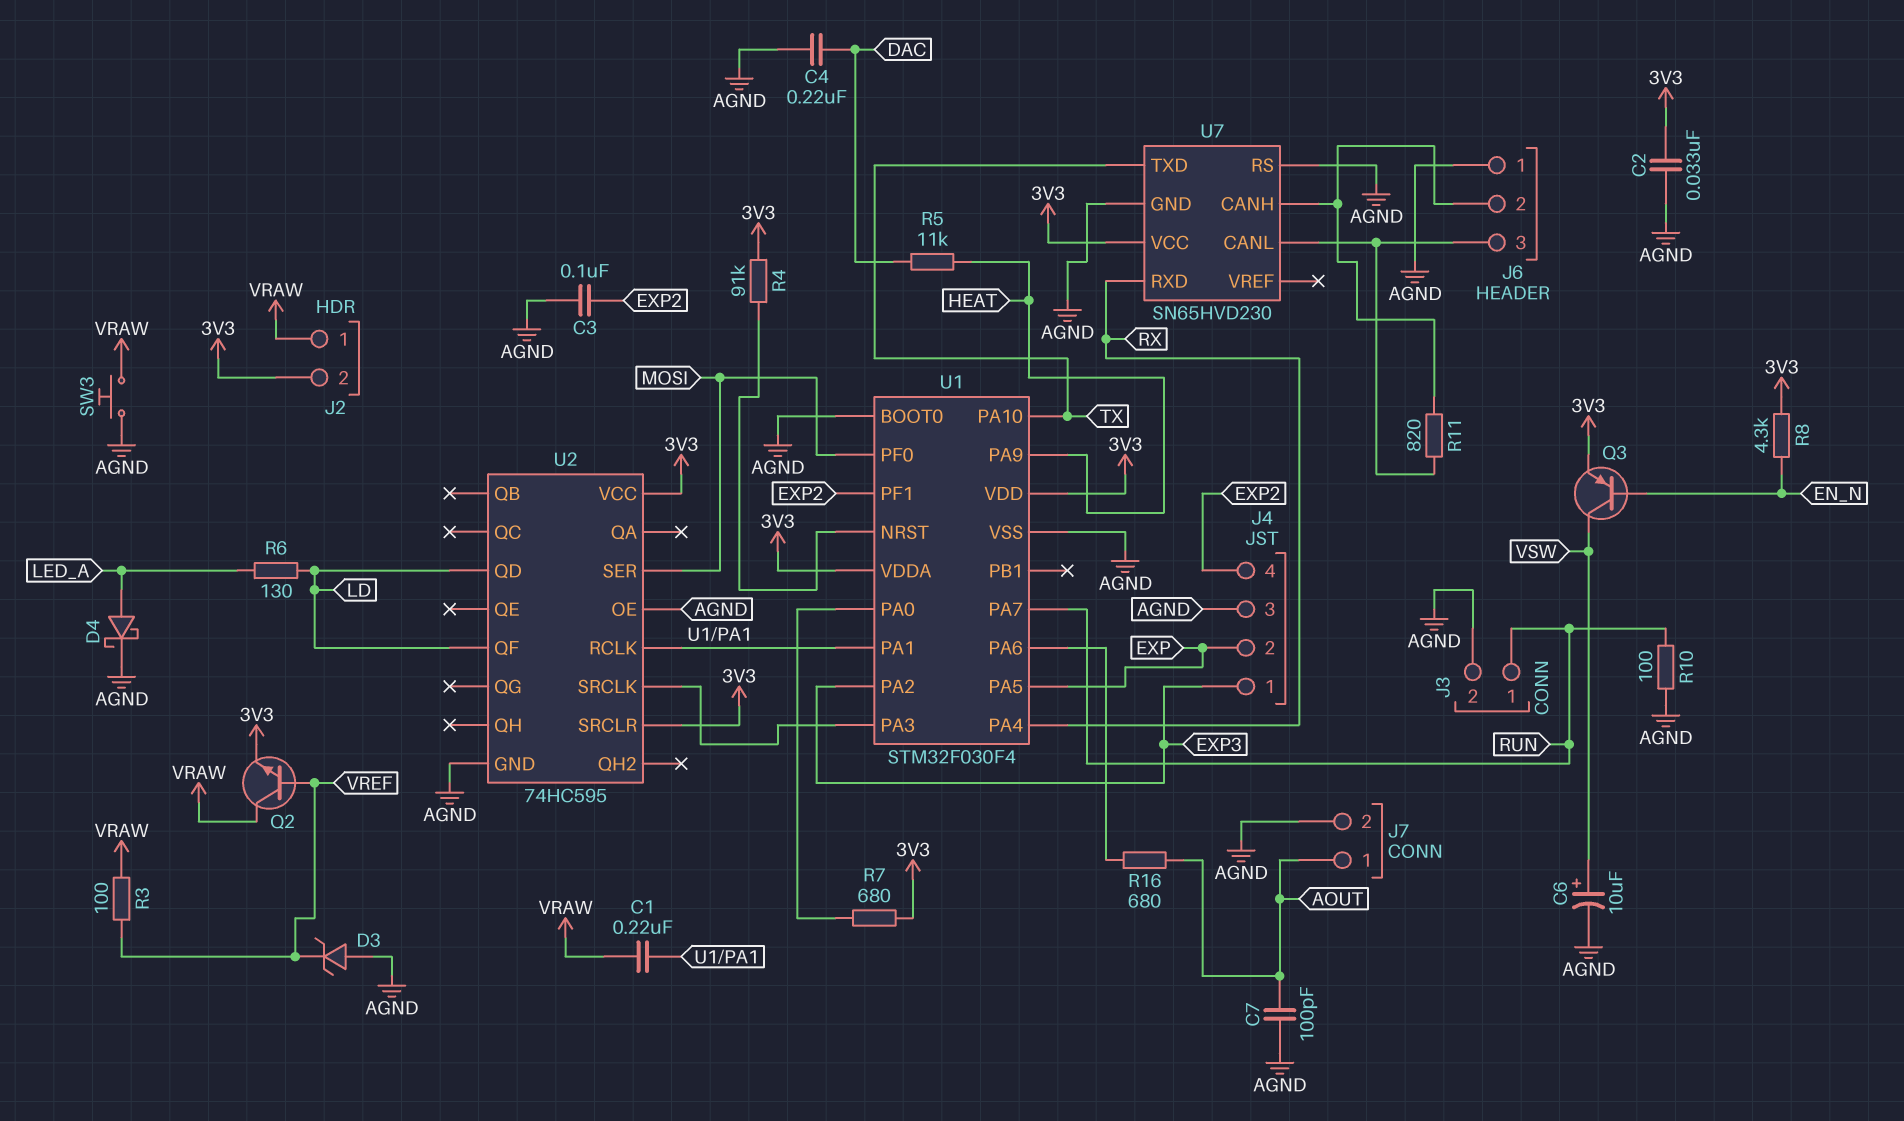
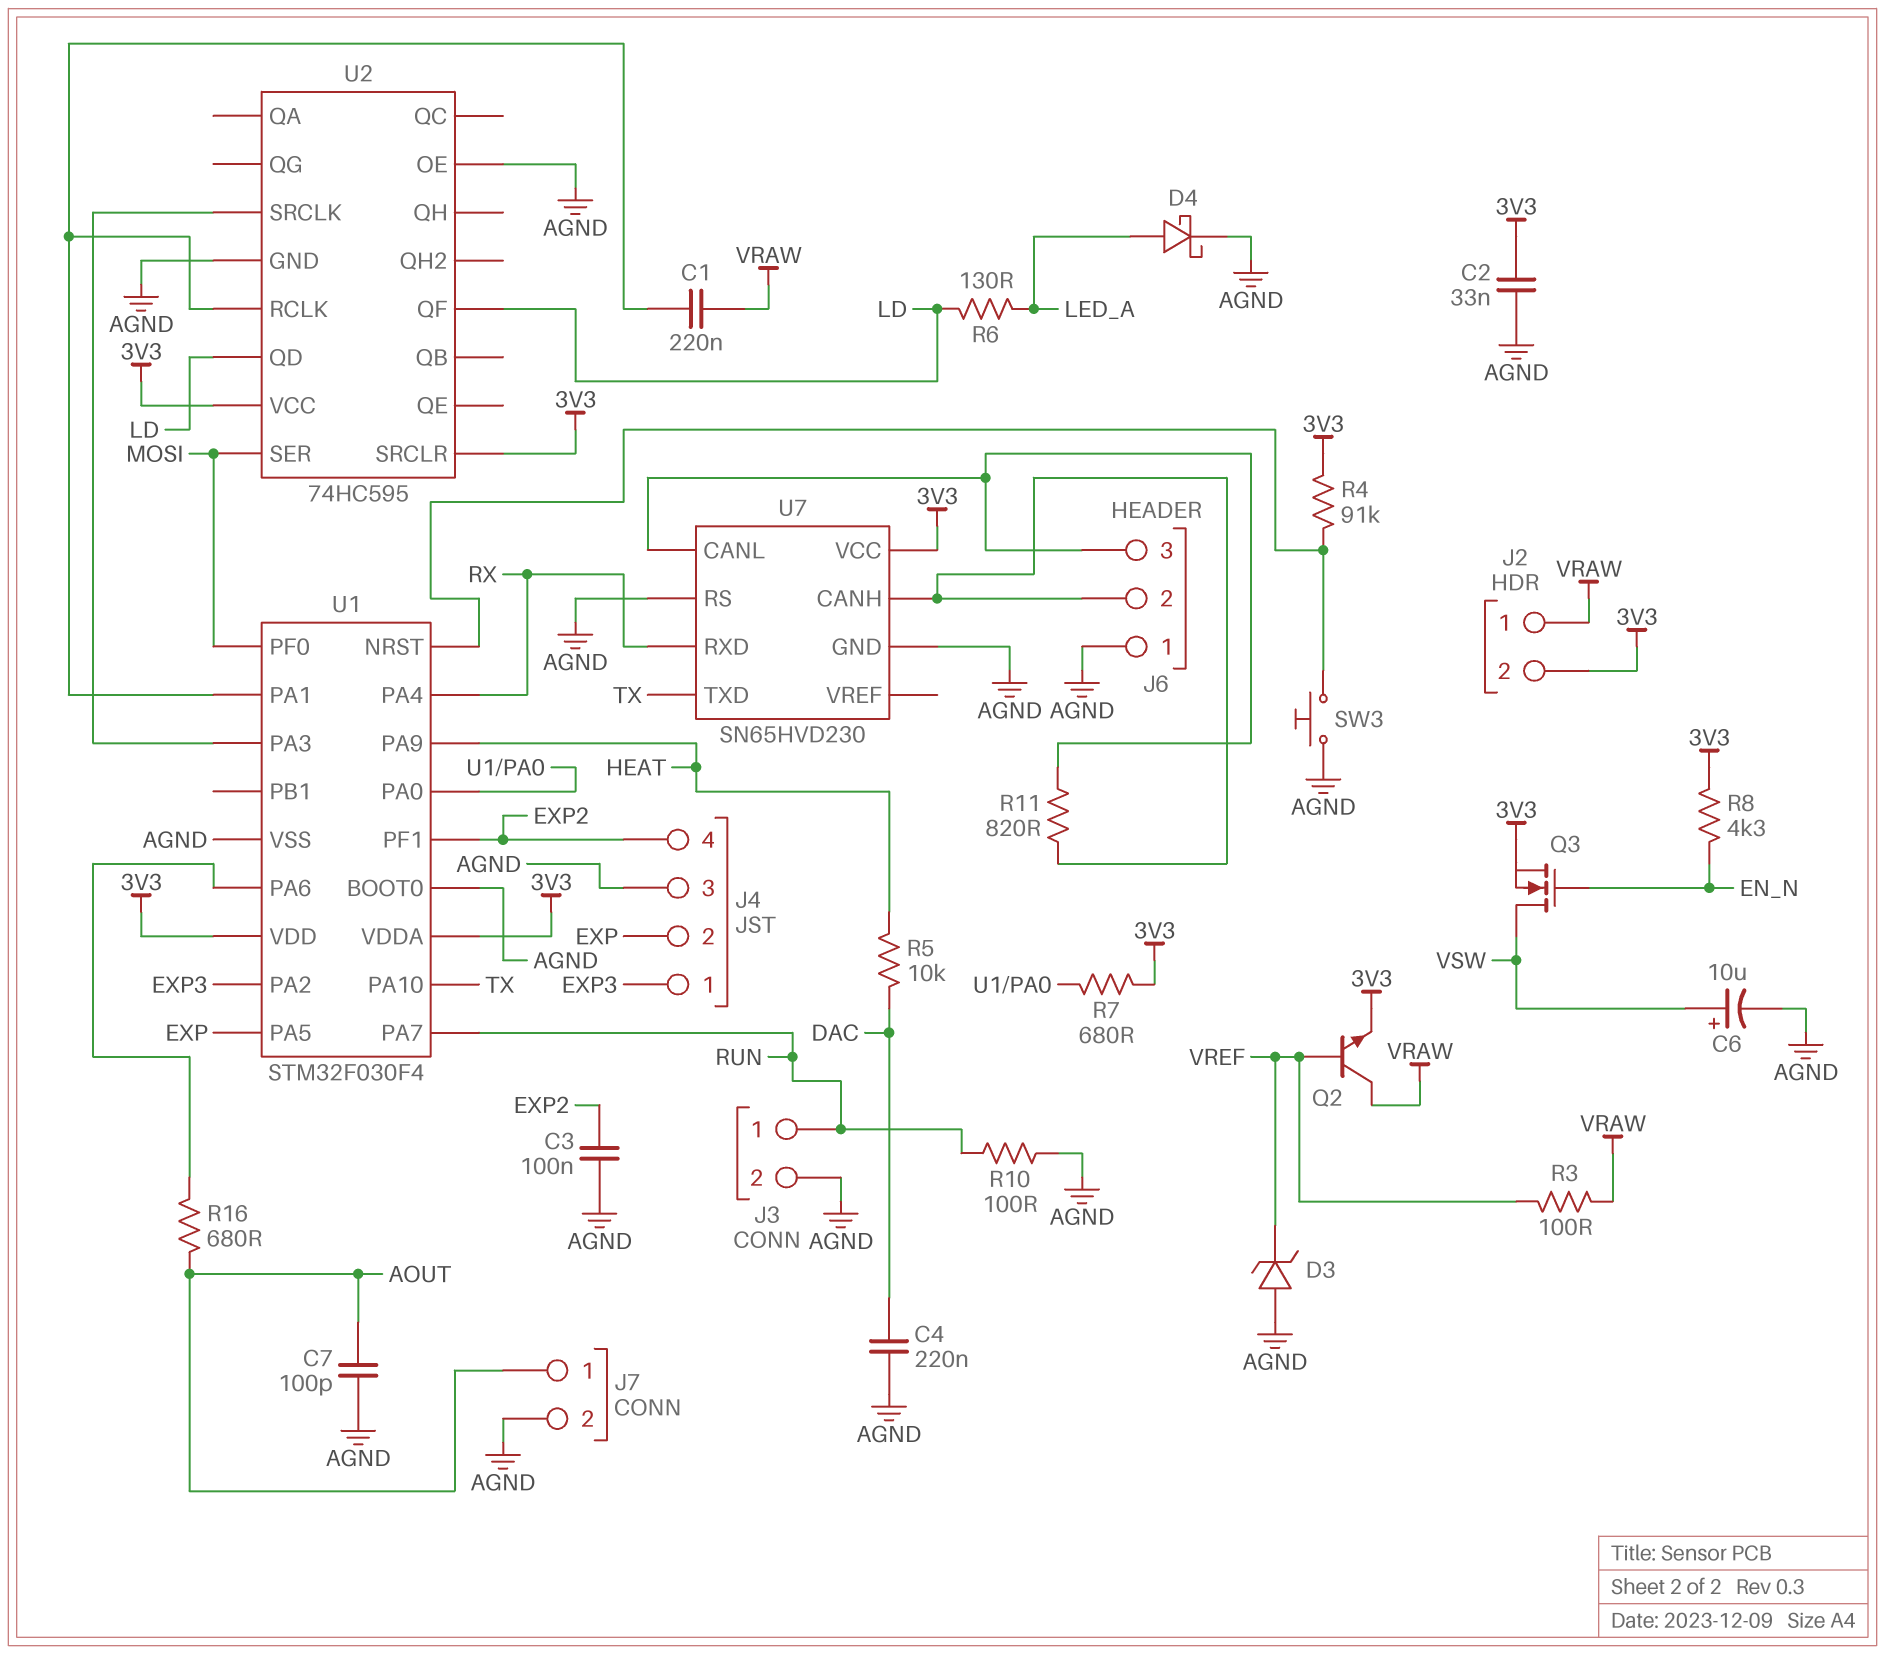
Q3: PNP (B EN_N, C VSW, E 3V3) -> NMOS (G EN_N, D VSW, S 3V3)
R5: 11k (DAC, HEAT) -> 10k (DAC, HEAT)
SW3: button (AGND, VRAW) -> button (AGND, U1/NRST)

